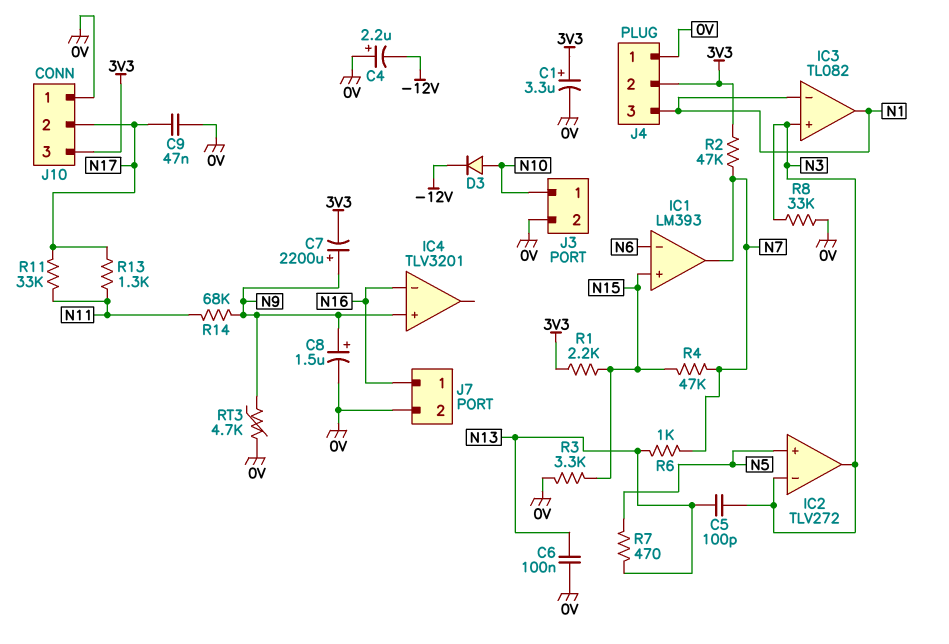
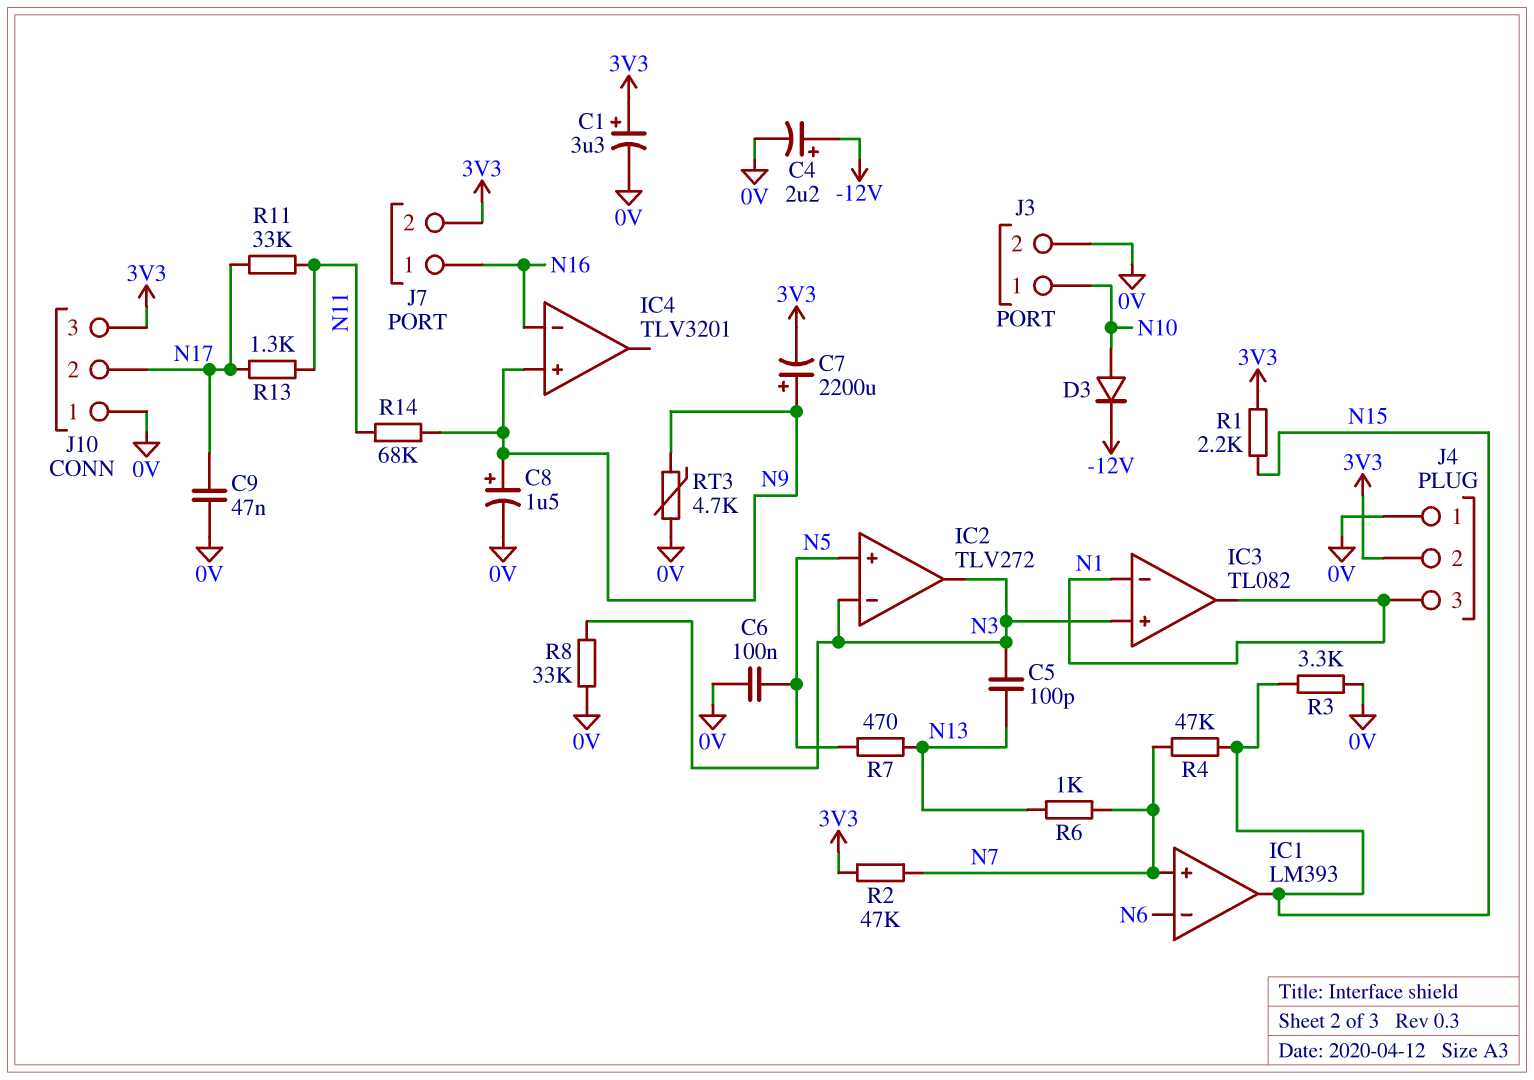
C4: 2.2uF (plus 0V, minus -12V) -> 2.2uF (plus -12V, minus 0V)
C6: 100nF (0V, N13) -> 100nF (0V, N5)
IC1 pin in+: N15 -> N7
IC1 pin out: N7 -> N15
J7 pin 2: 0V -> 3V3

